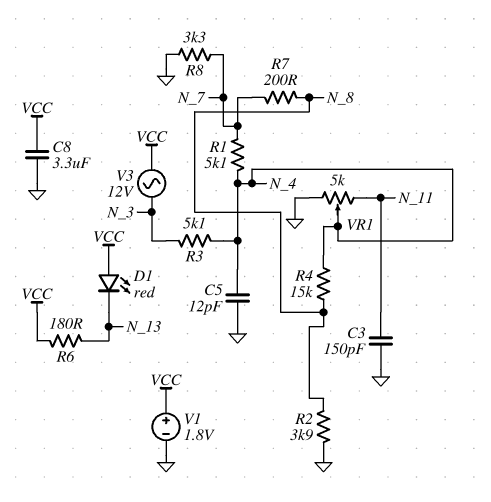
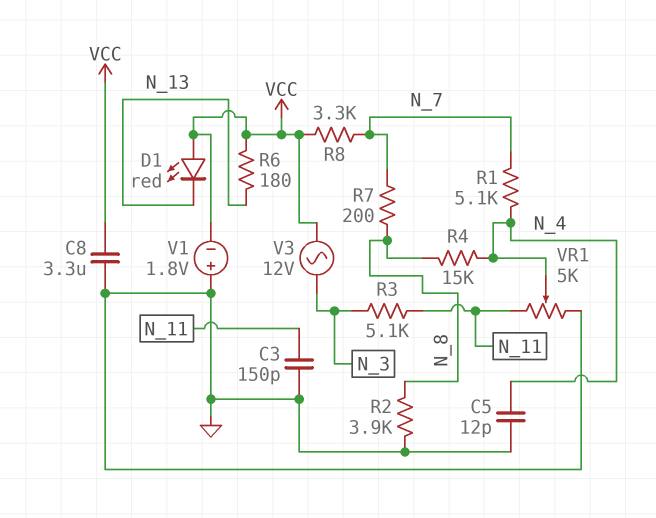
R3: 5.1k (N_3, N_4) -> 5.1k (N_3, N_11)
R8: 3.3k (GND, N_7) -> 3.3k (N_7, VCC)
V1: 1.8V (plus VCC, minus GND) -> 1.8V (plus GND, minus VCC)

